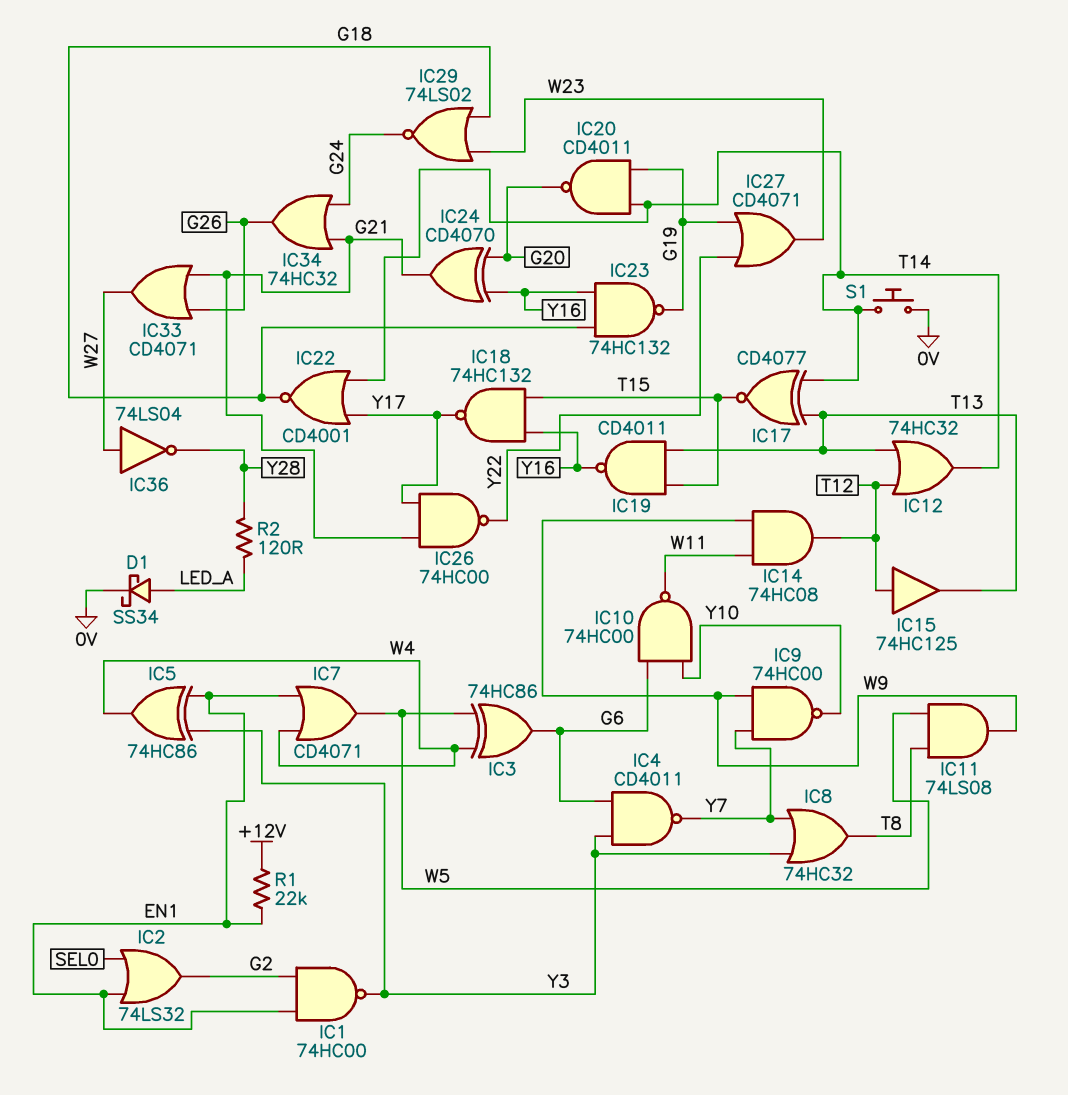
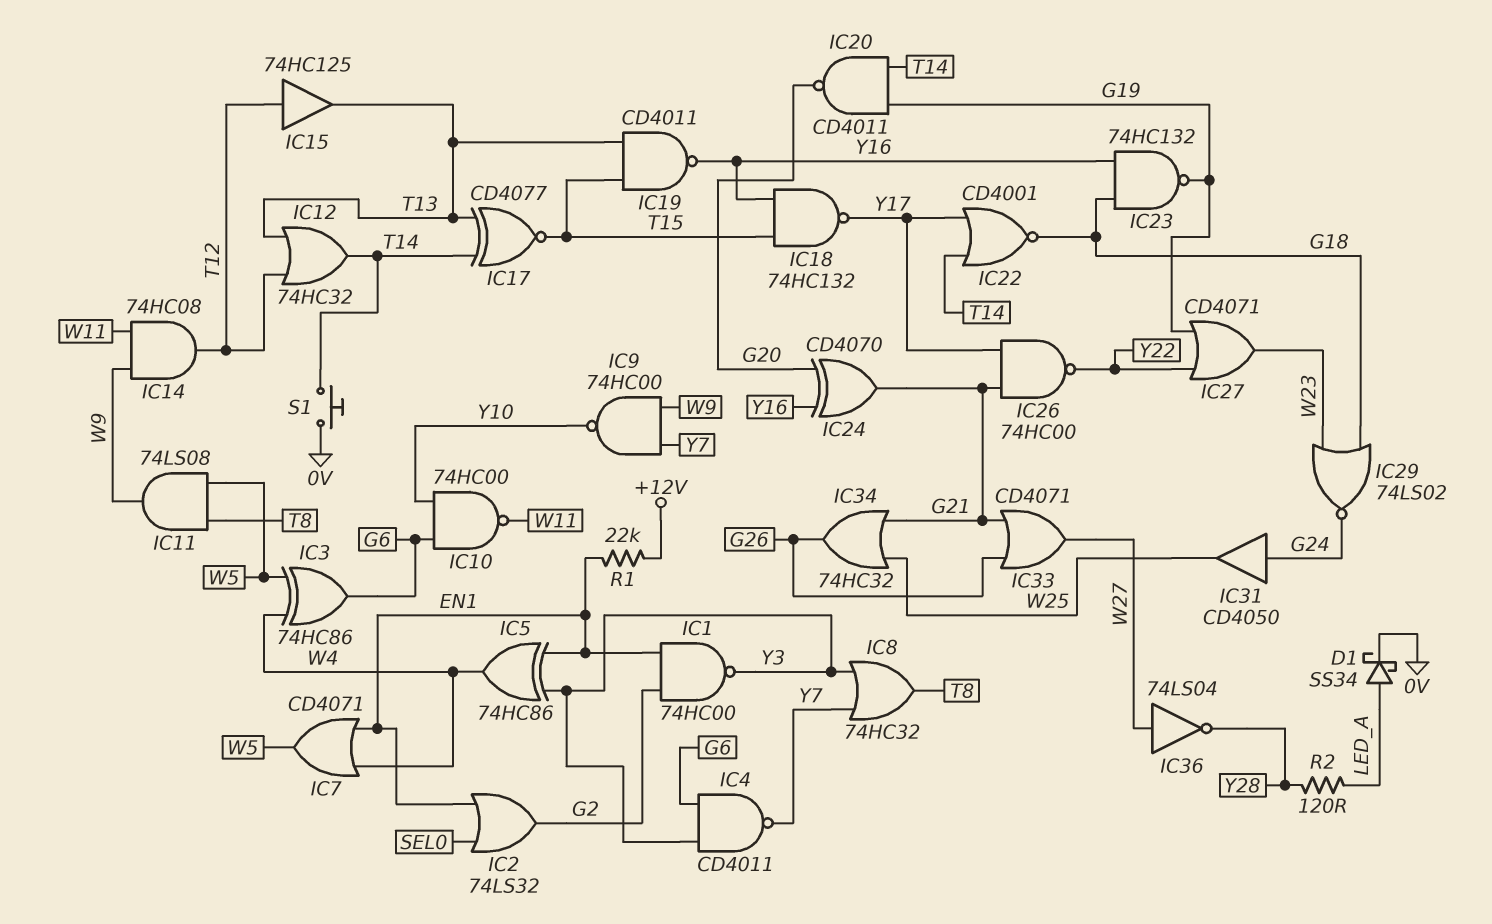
IC31: none -> buffer CD4050 (in G24, out W25)
IC34: OR 74HC32 (in G21, in G24, out G26) -> OR 74HC32 (in G21, in W25, out G26)

